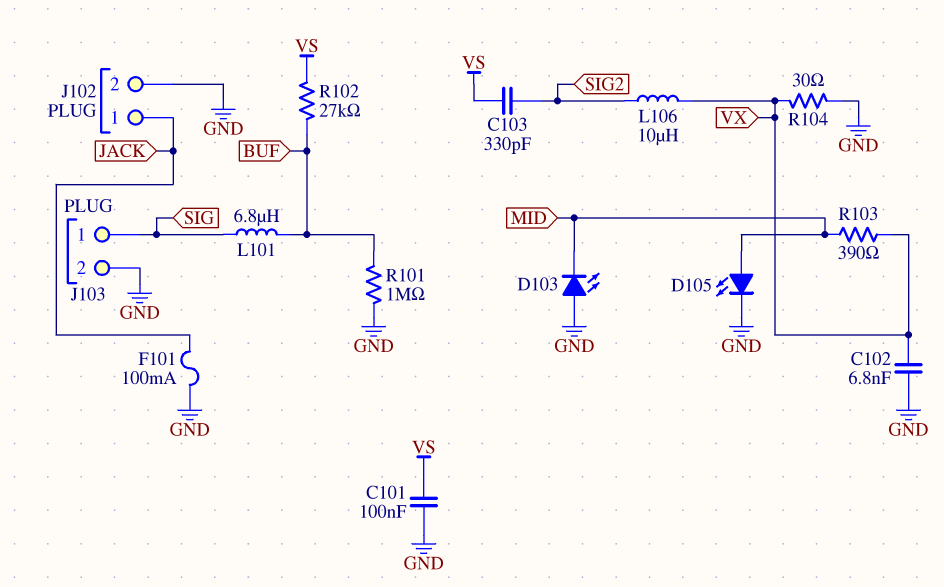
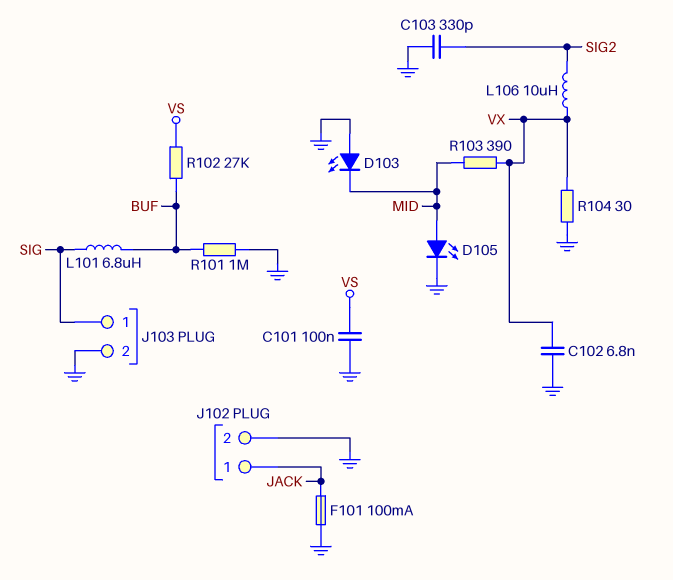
C103: 330pF (SIG2, VS) -> 330pF (GND, SIG2)

